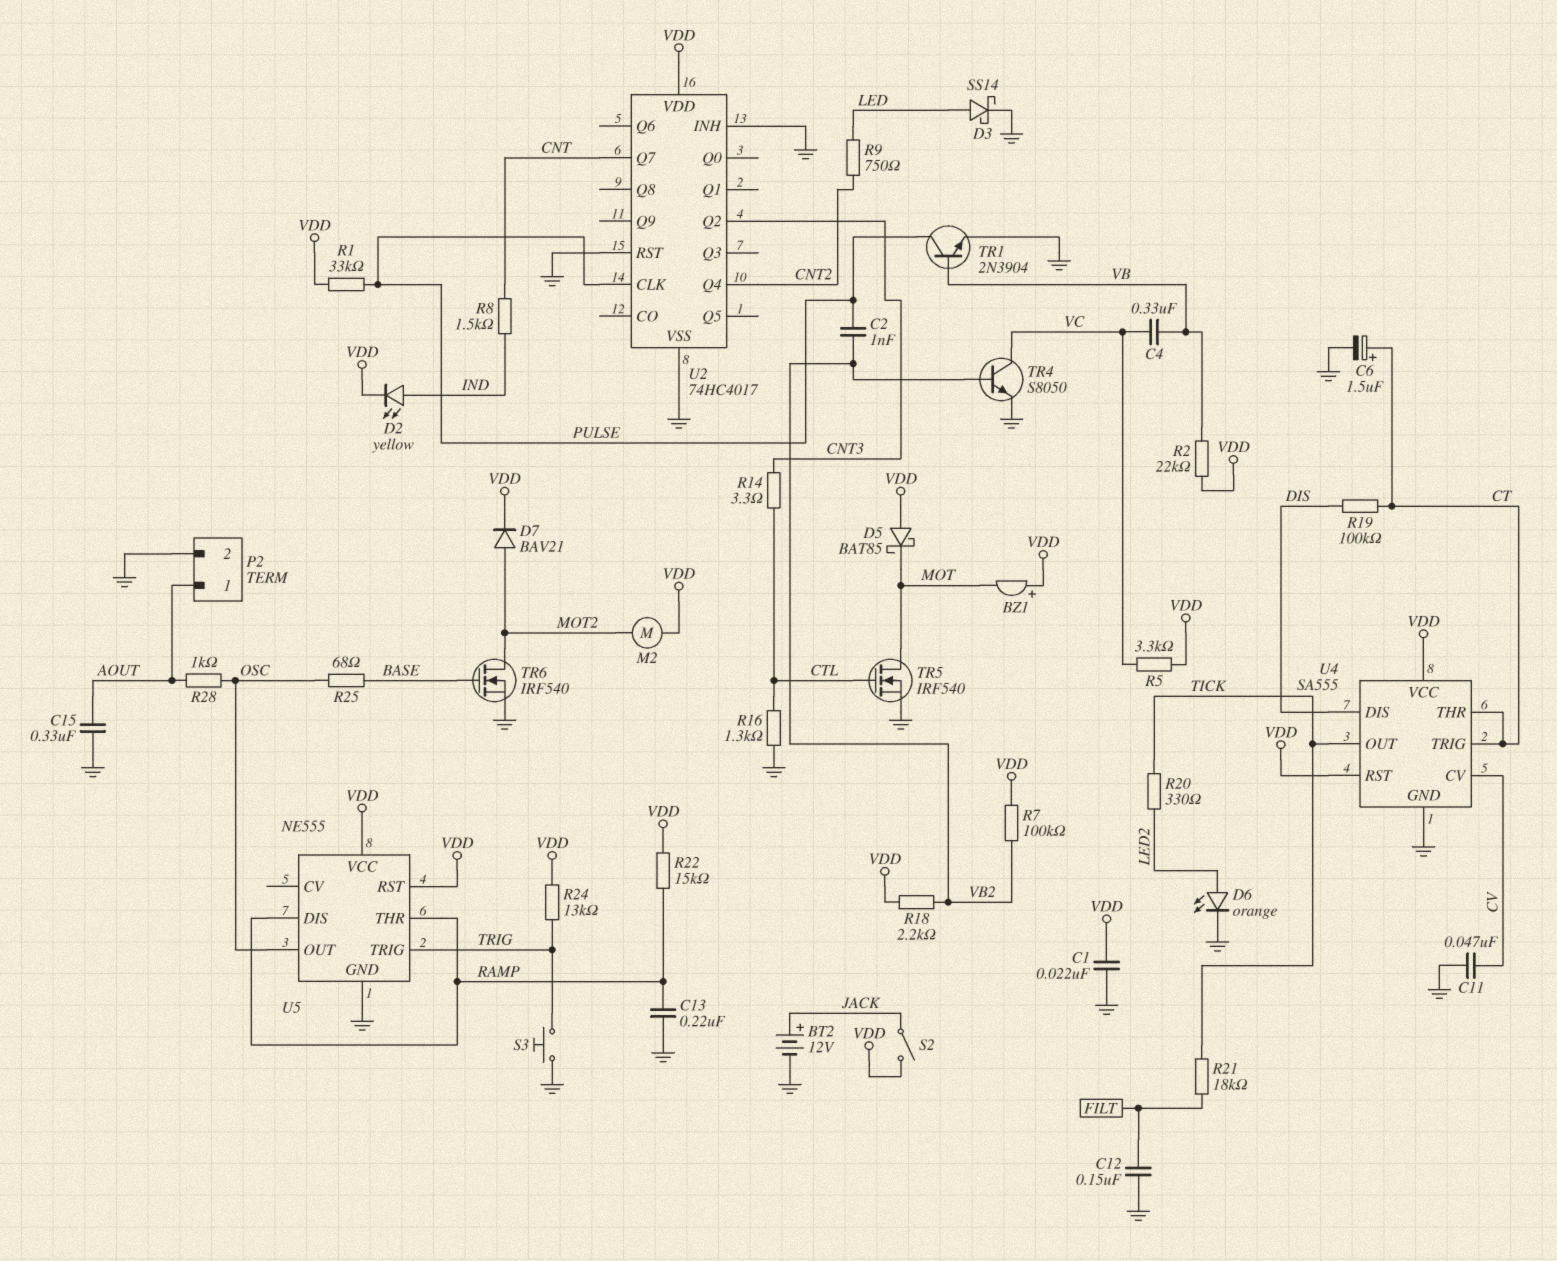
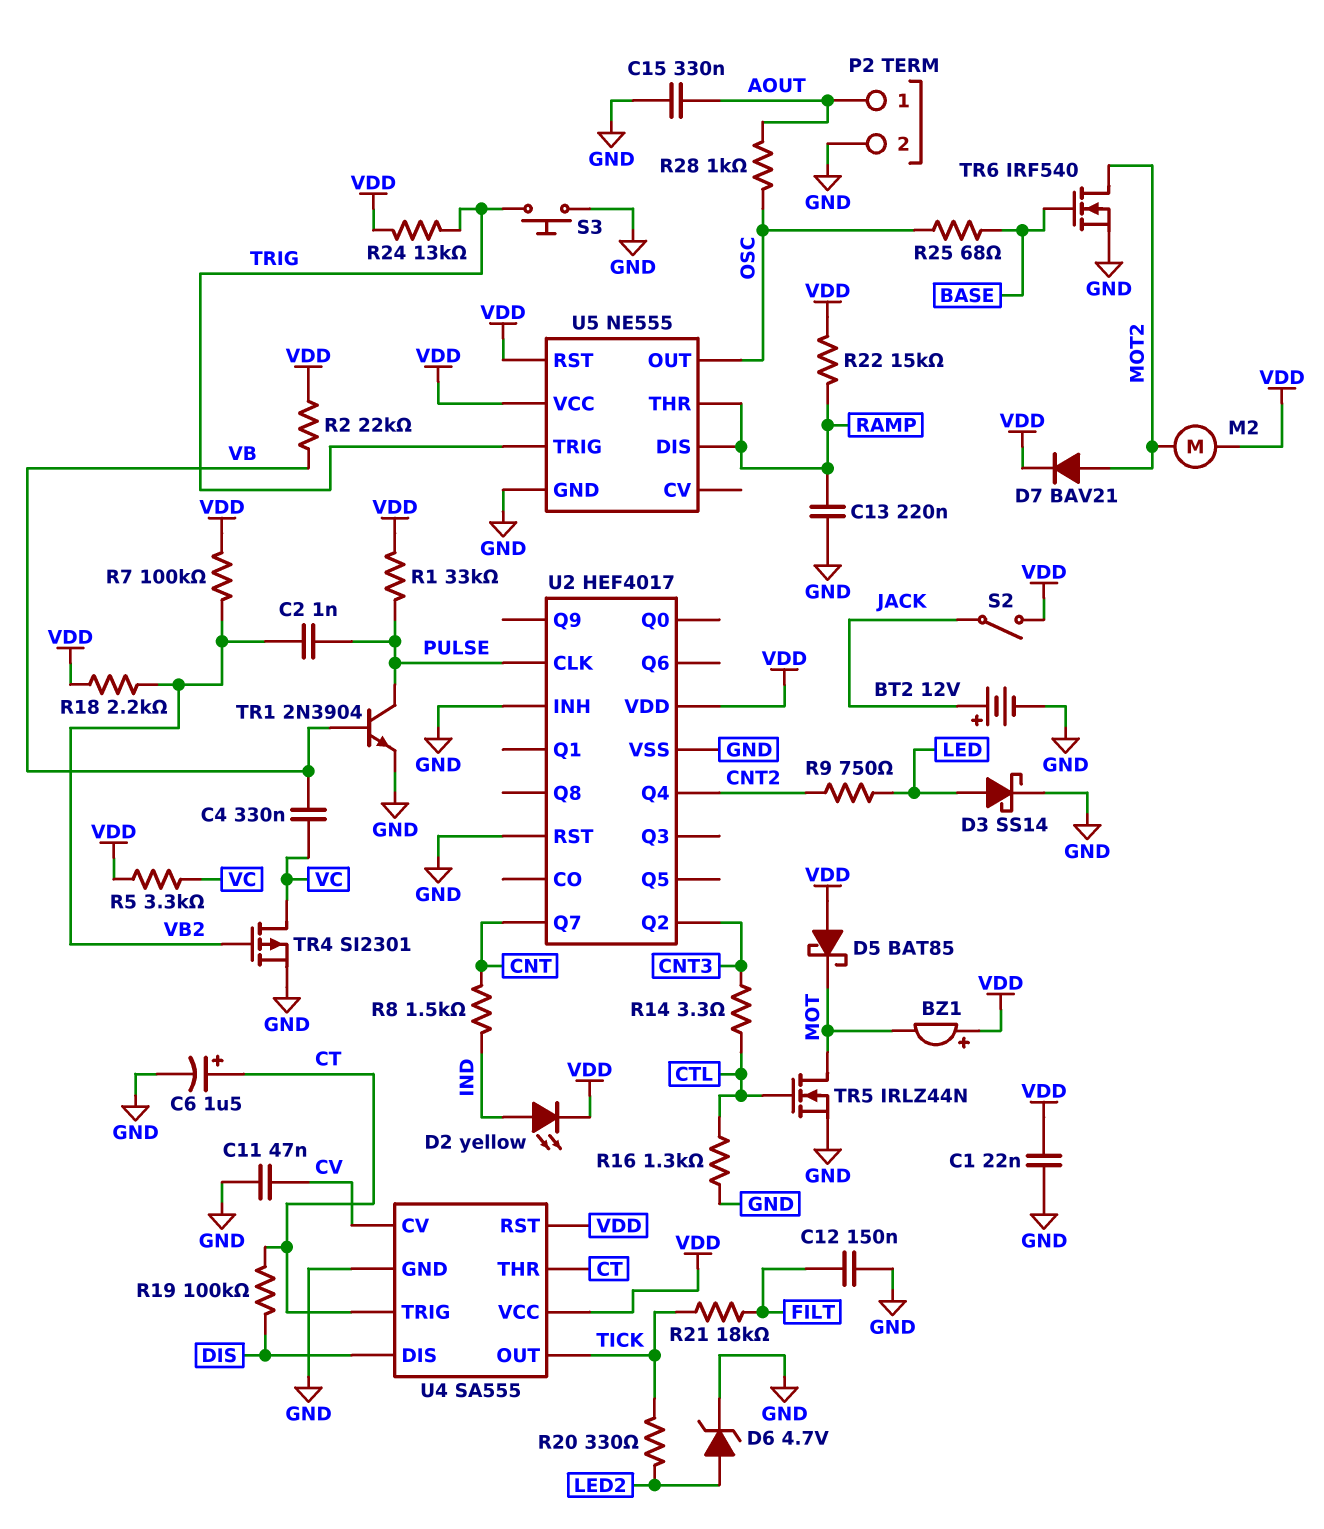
D6: LED orange (A LED2, K GND) -> zener 4.7V (A LED2, K GND)
TR4: NPN S8050 (B VB2, C VC, E GND) -> PMOS SI2301 (G VB2, D VC, S GND)
TR5: NMOS IRF540 (G CTL, D MOT, S GND) -> NMOS IRLZ44N (G CTL, D MOT, S GND)
U2: 74HC4017 -> HEF4017

